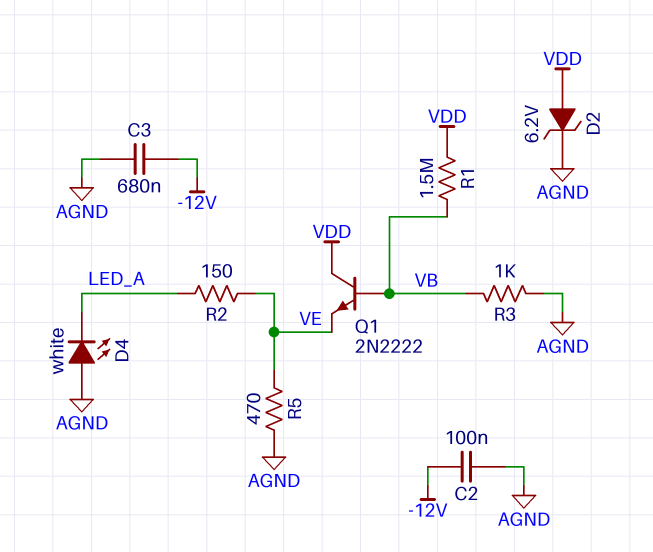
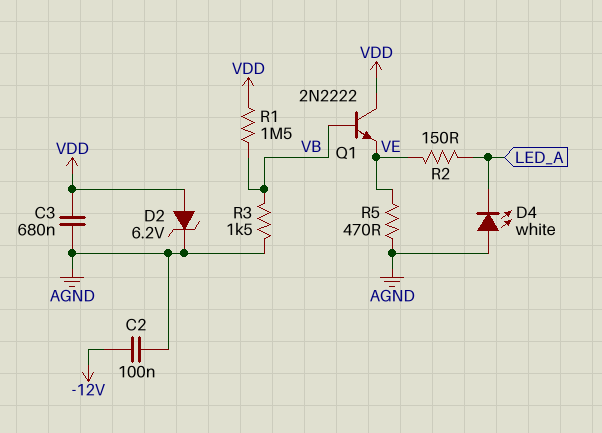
C3: 680nF (-12V, AGND) -> 680nF (AGND, VDD)
R3: 1k (AGND, VB) -> 1.5k (AGND, VB)

